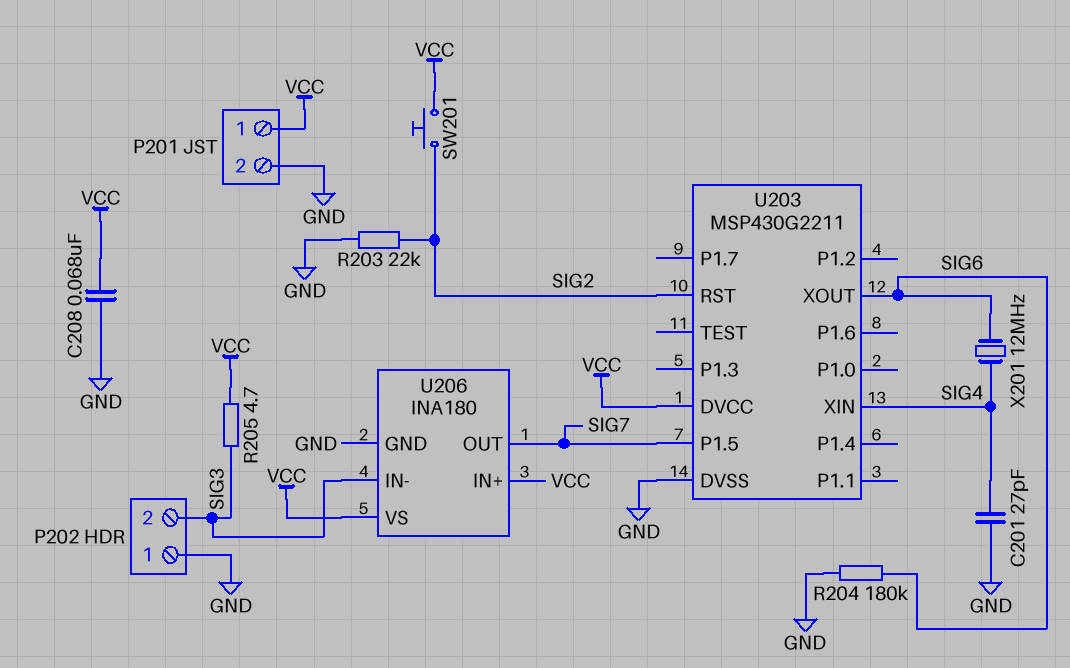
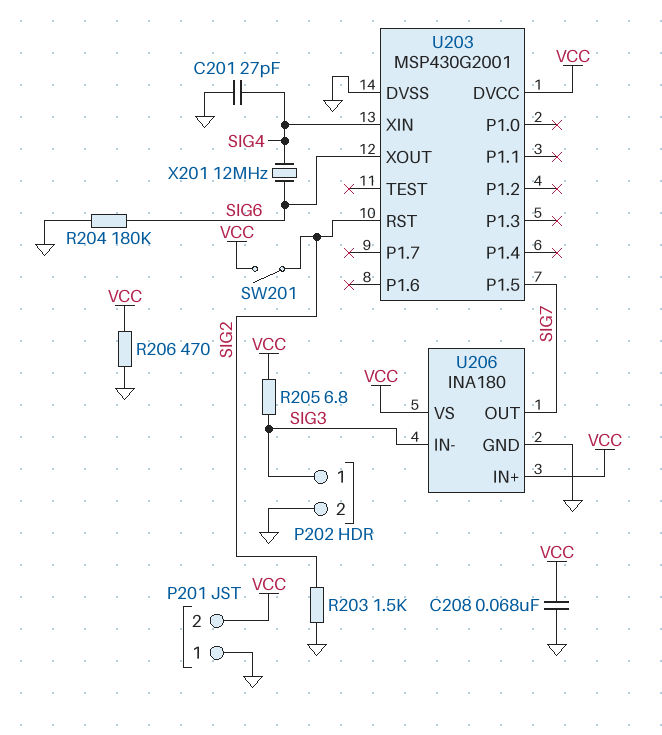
P201 pin 1: VCC -> GND
P201 pin 2: GND -> VCC
P202 pin 1: GND -> SIG3
P202 pin 2: SIG3 -> GND
R203: 22k (GND, SIG2) -> 1.5k (GND, SIG2)
R205: 4.7 (SIG3, VCC) -> 6.8 (SIG3, VCC)
R206: none -> 470 (GND, VCC)
SW201: button (SIG2, VCC) -> switch (SIG2, VCC)
U203: MSP430G2211 -> MSP430G2001

